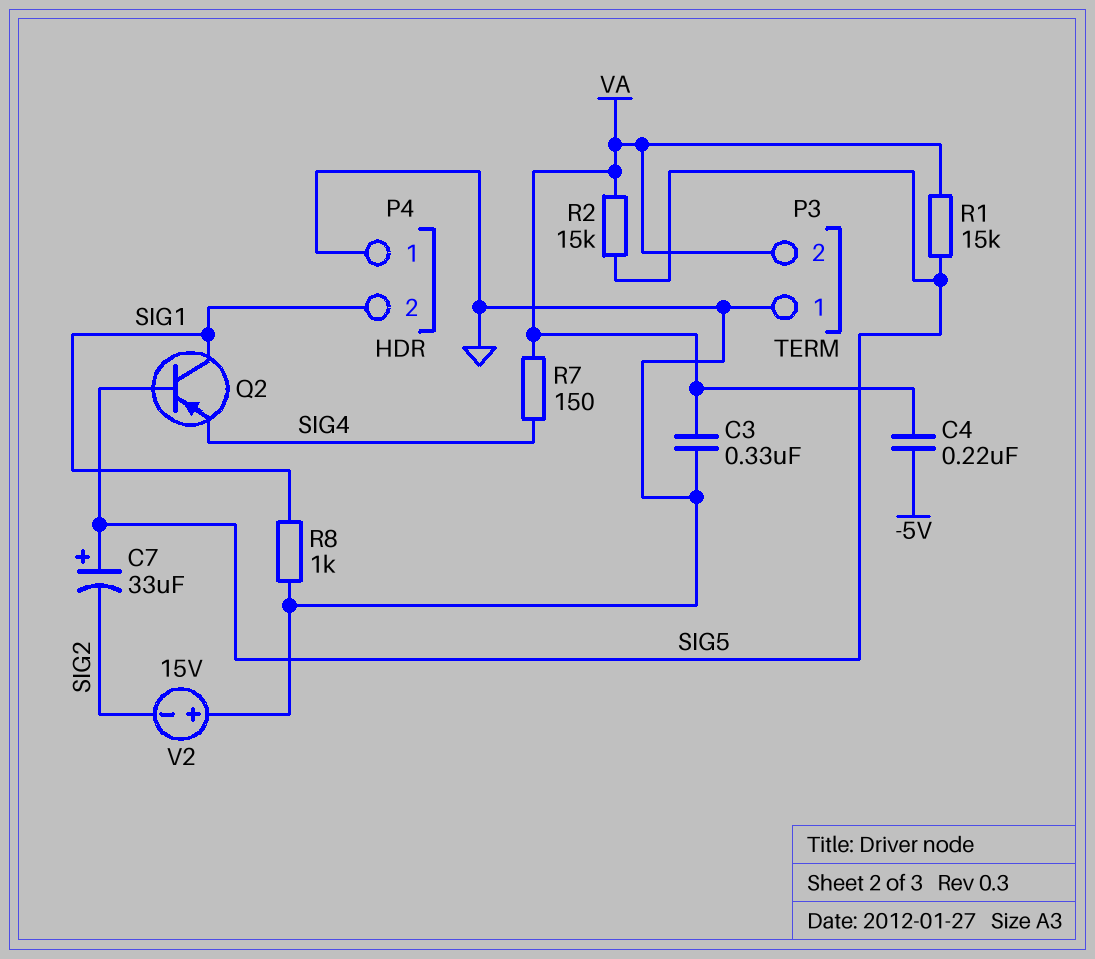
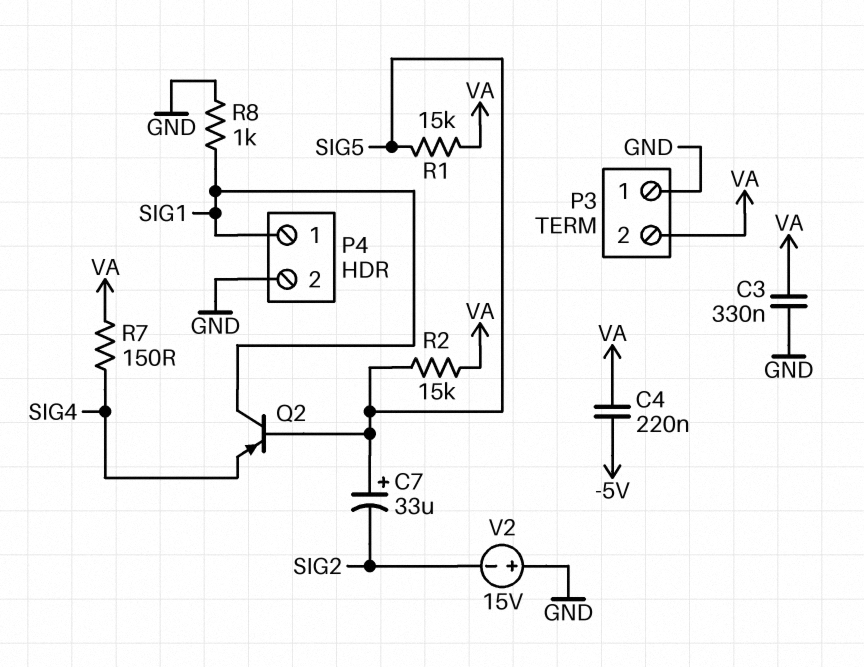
P4 pin 1: GND -> SIG1
P4 pin 2: SIG1 -> GND

